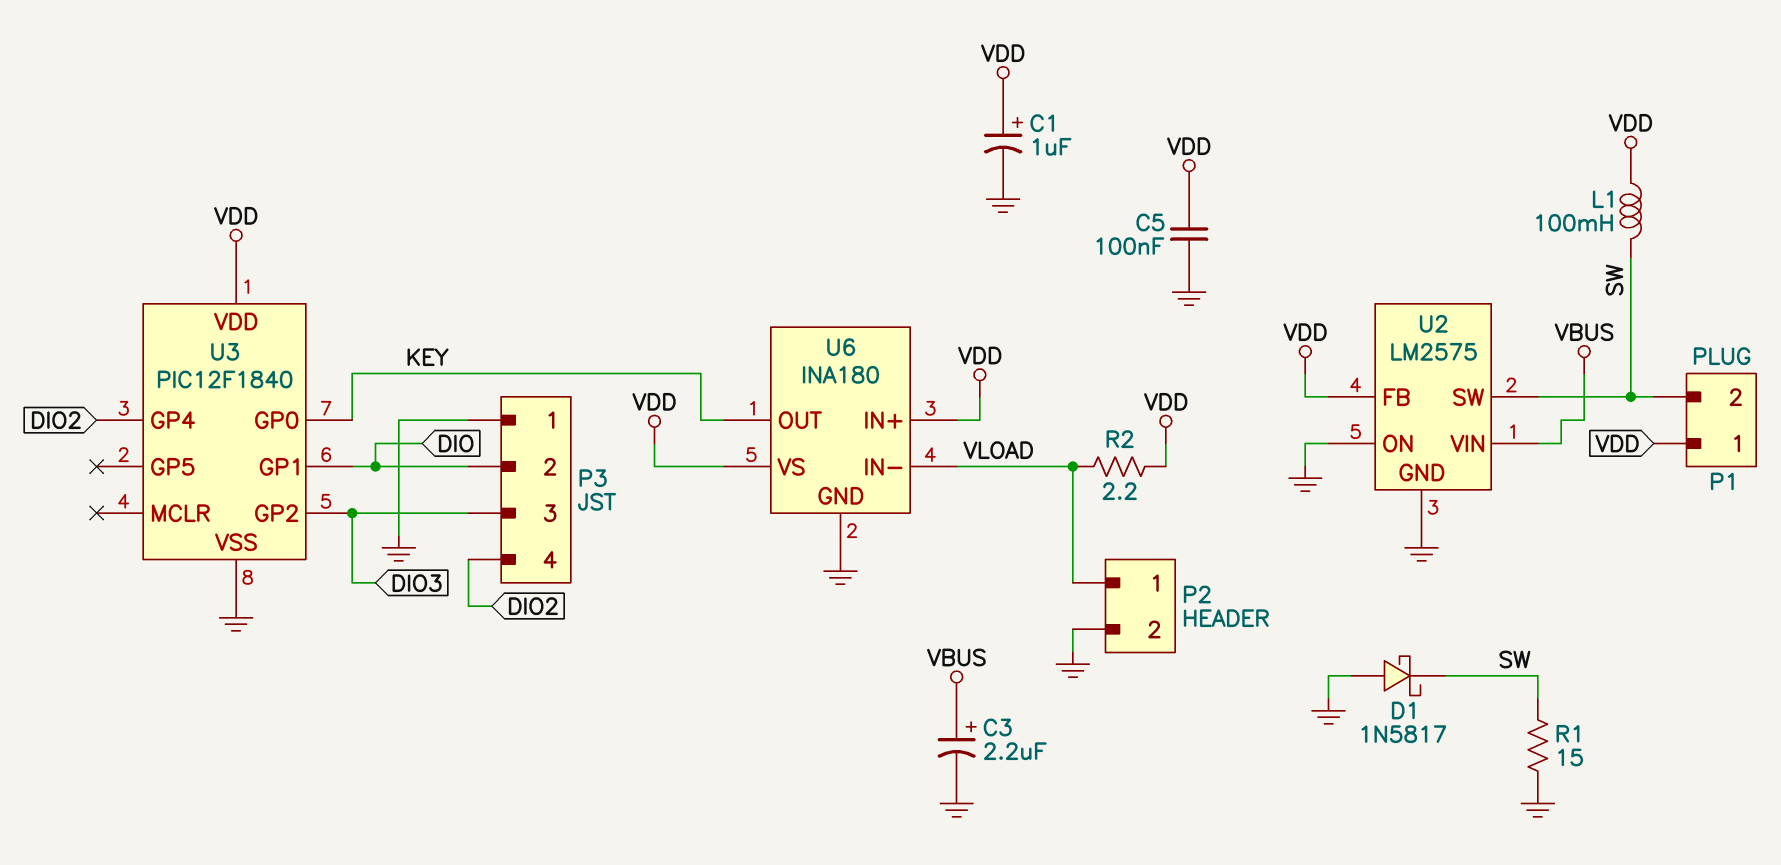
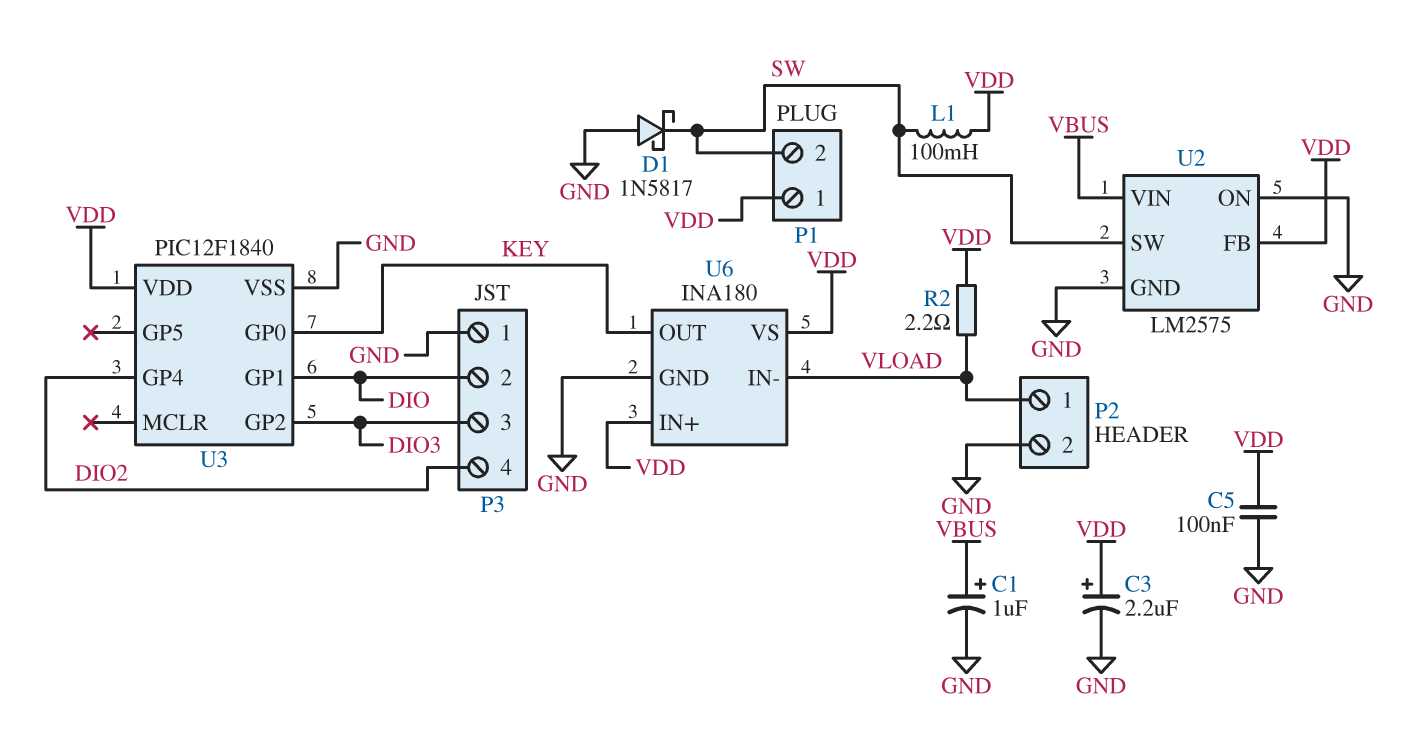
C1: 1uF (plus VDD, minus GND) -> 1uF (plus VBUS, minus GND)
C3: 2.2uF (plus VBUS, minus GND) -> 2.2uF (plus VDD, minus GND)
R1: 15 (GND, SW) -> none

